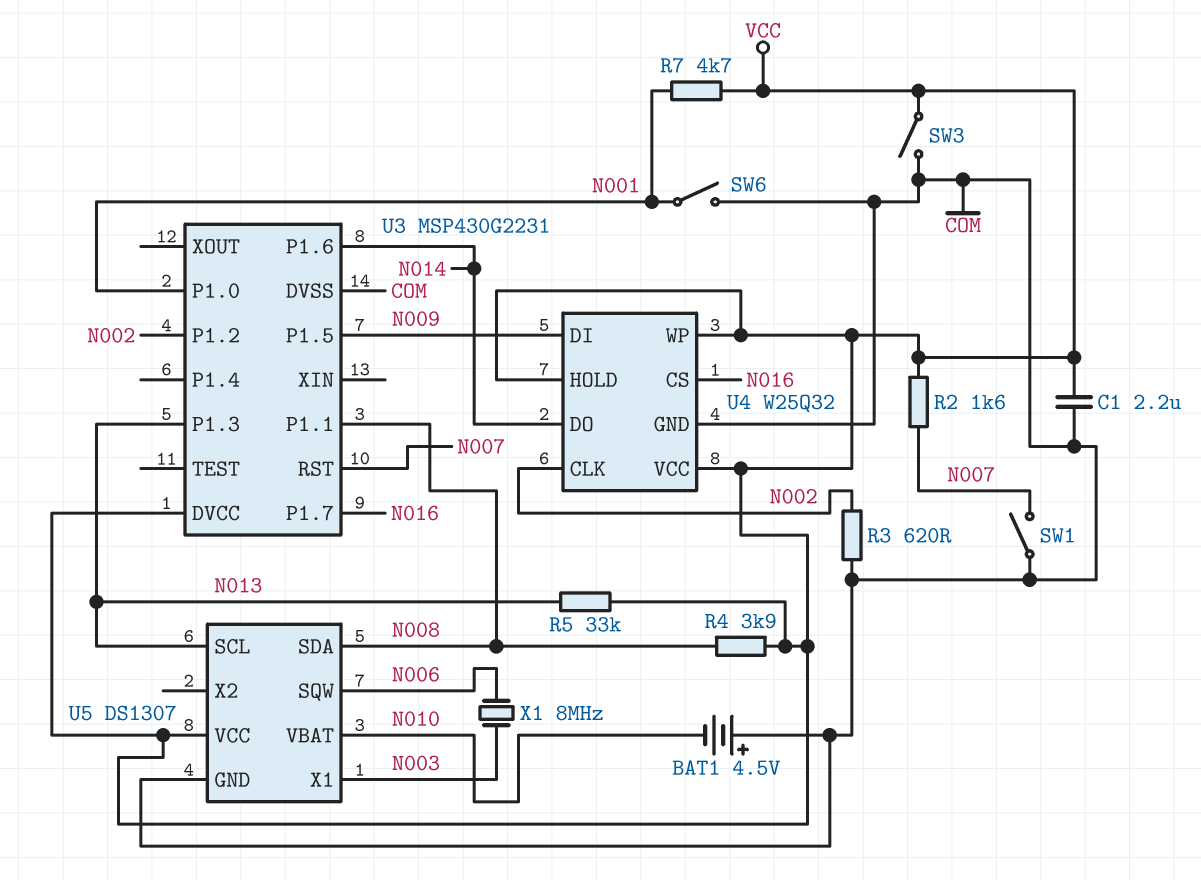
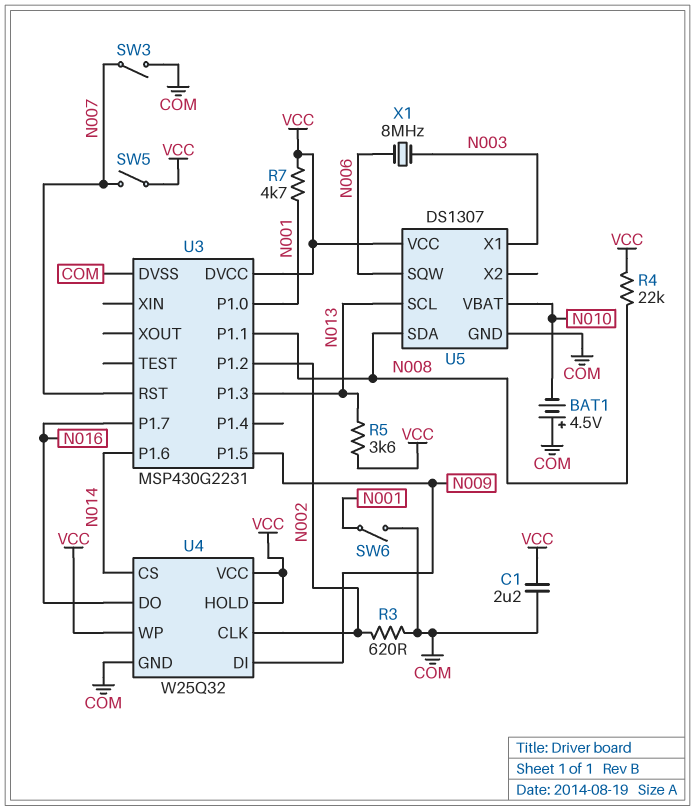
R2: 1.6k (N007, VCC) -> none
R4: 3.9k (N008, VCC) -> 22k (N008, VCC)
R5: 33k (N013, VCC) -> 3.6k (N013, VCC)
SW1: switch (COM, N007) -> none
SW3: switch (COM, VCC) -> switch (COM, N007)
SW5: none -> switch (N007, VCC)
U4 pin CS: N016 -> N014
U4 pin DO: N014 -> N016

